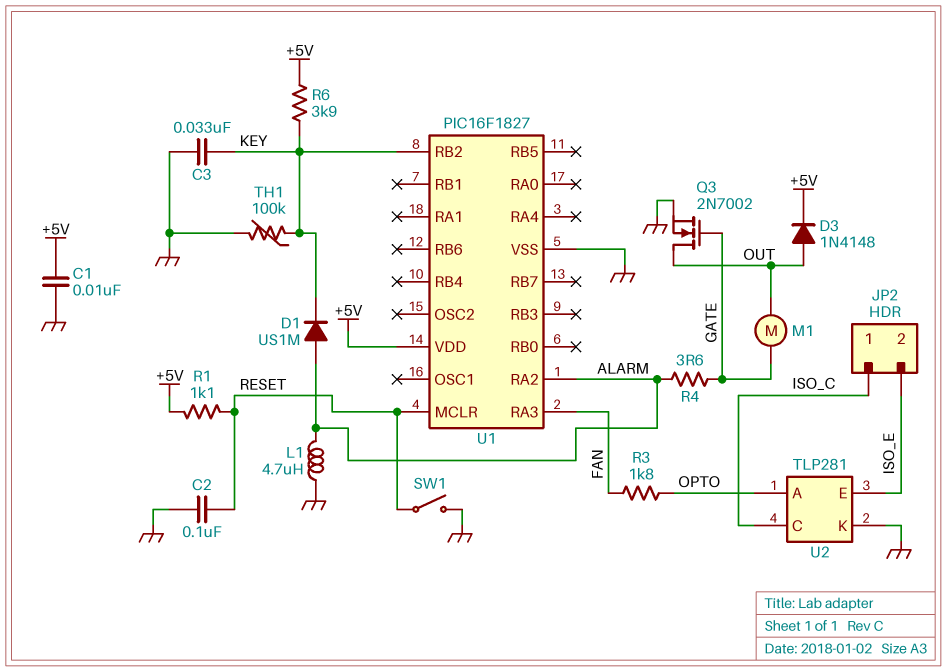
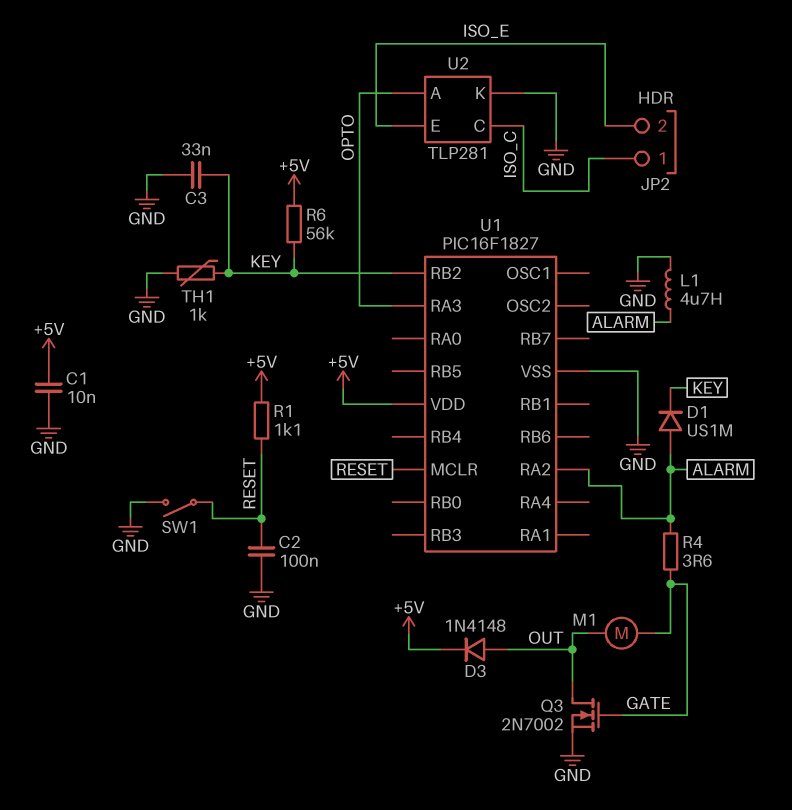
R3: 1.8k (FAN, OPTO) -> none
R6: 3.9k (+5V, KEY) -> 56k (+5V, KEY)
TH1: 100k (GND, KEY) -> 1k (GND, KEY)
U1 pin RA3: FAN -> OPTO

